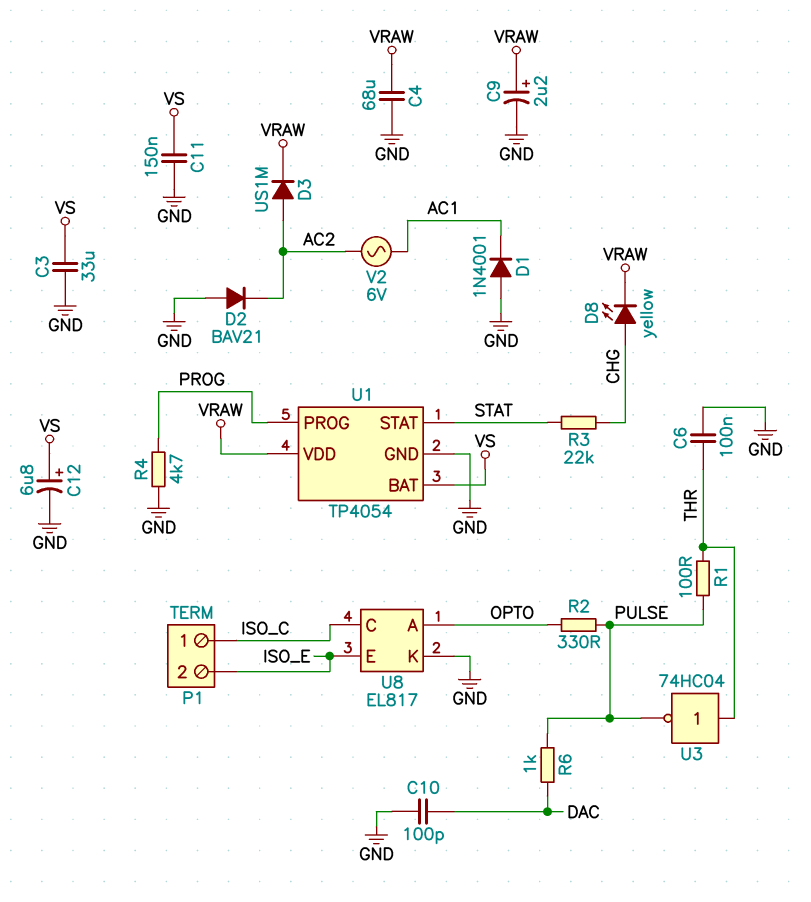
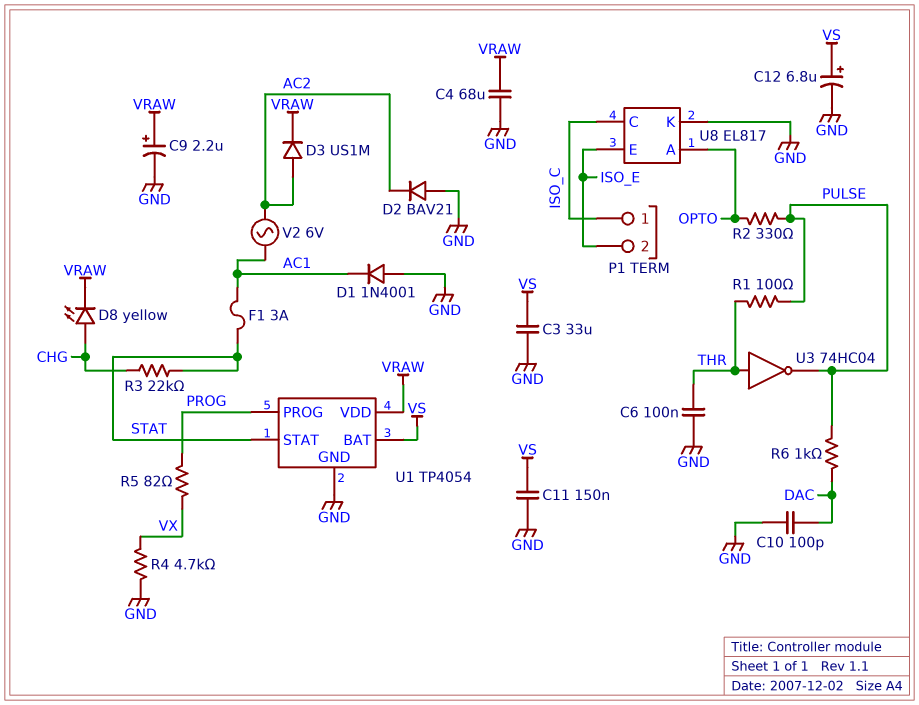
F1: none -> 3A (AC1, STAT)
R4: 4.7k (GND, PROG) -> 4.7k (GND, VX)
R5: none -> 82 (PROG, VX)

